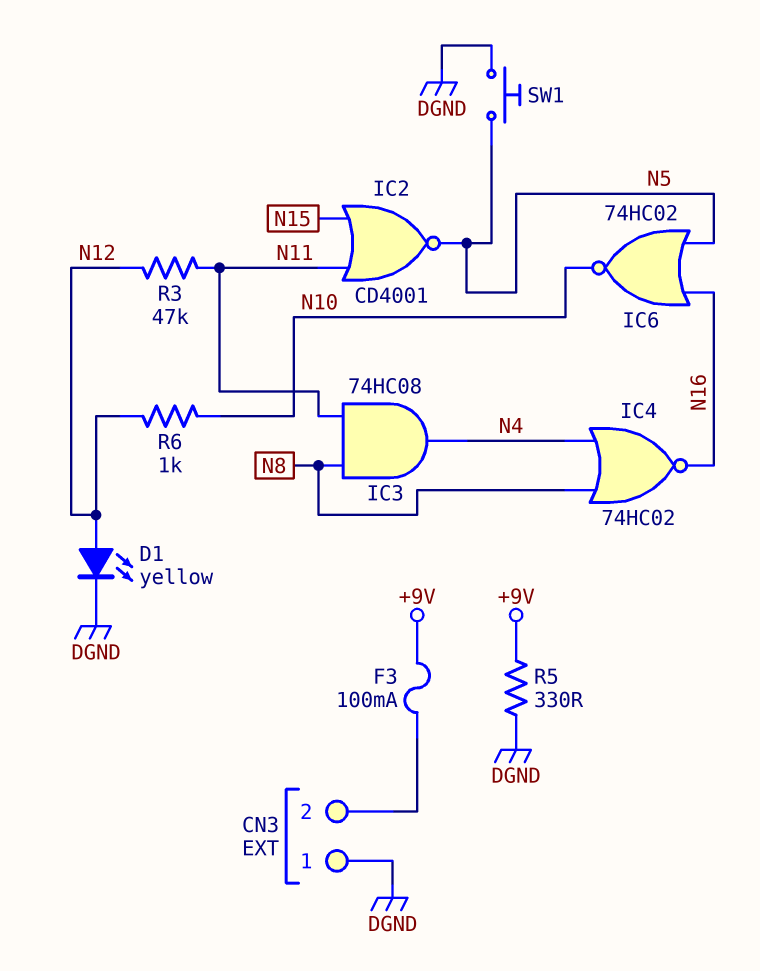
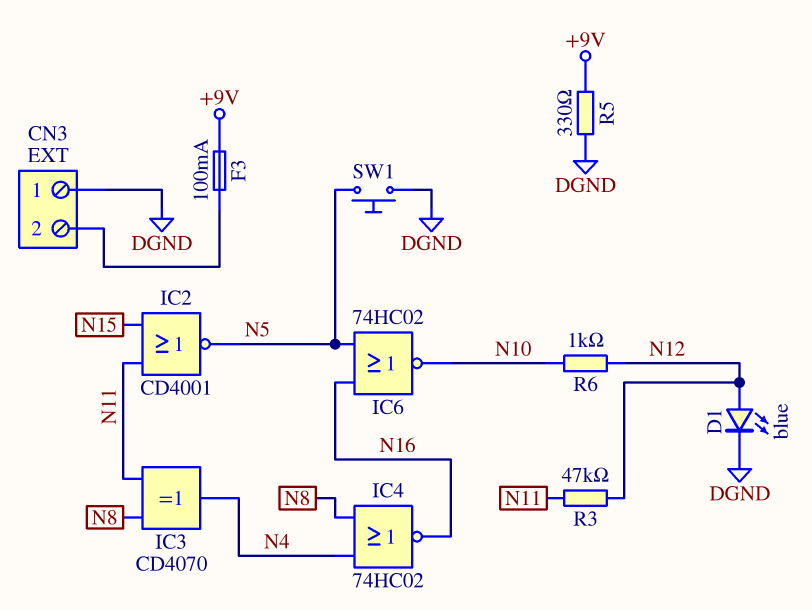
D1: LED yellow (A N12, K DGND) -> LED blue (A N12, K DGND)
IC3: AND 74HC08 (in N8, in N11, out N4) -> XOR CD4070 (in N8, in N11, out N4)

